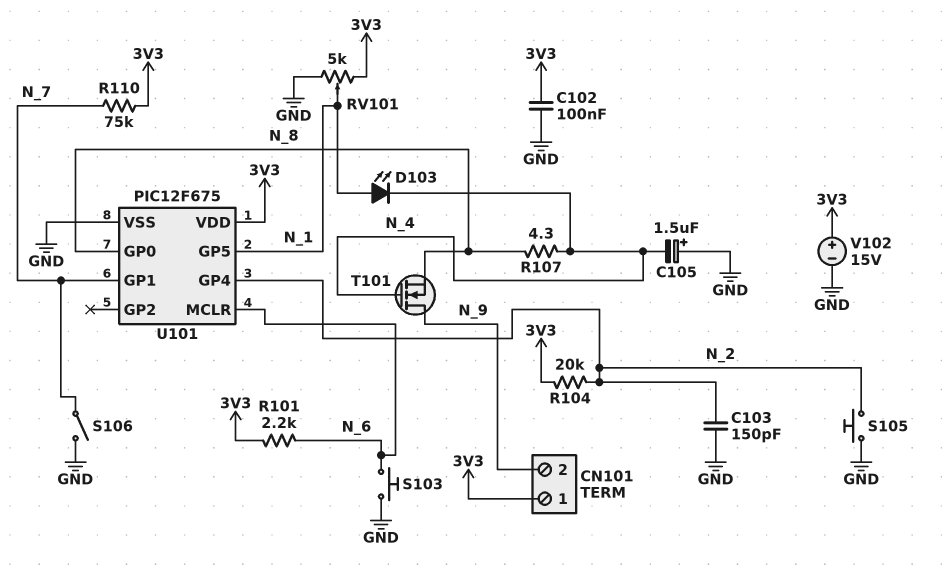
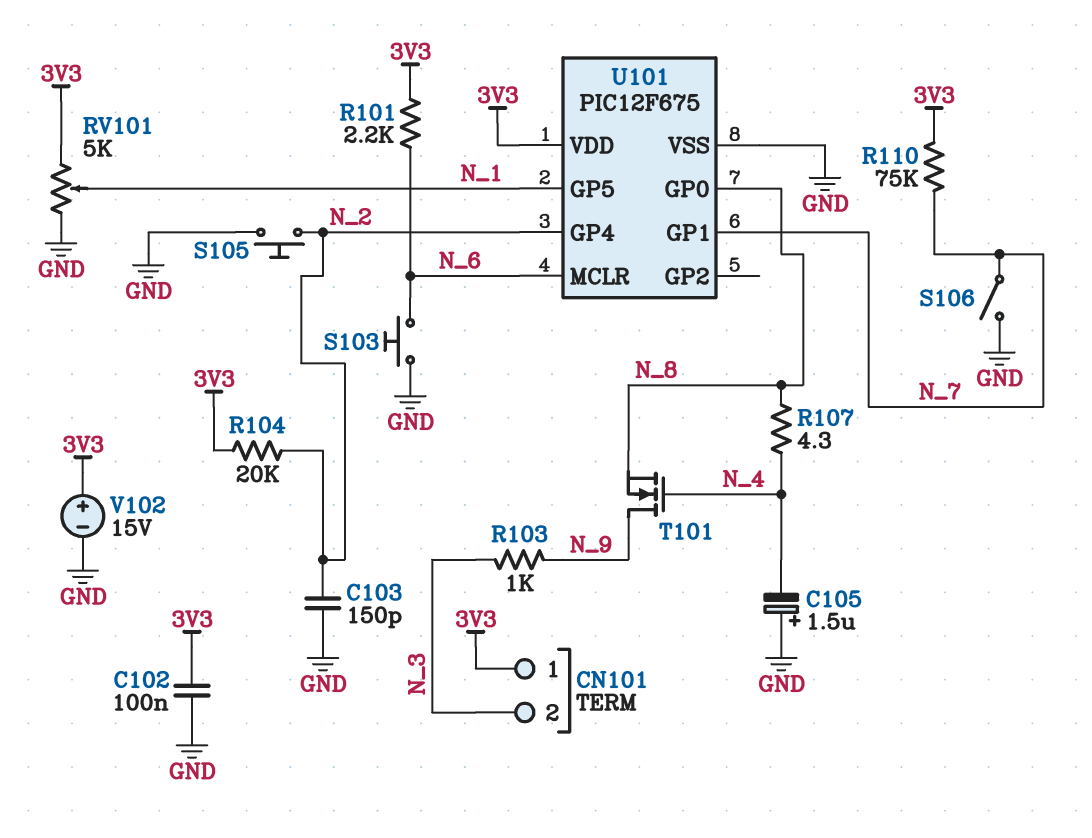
CN101 pin 2: N_9 -> N_3
D103: LED (A N_1, K N_4) -> none
R103: none -> 1k (N_3, N_9)

